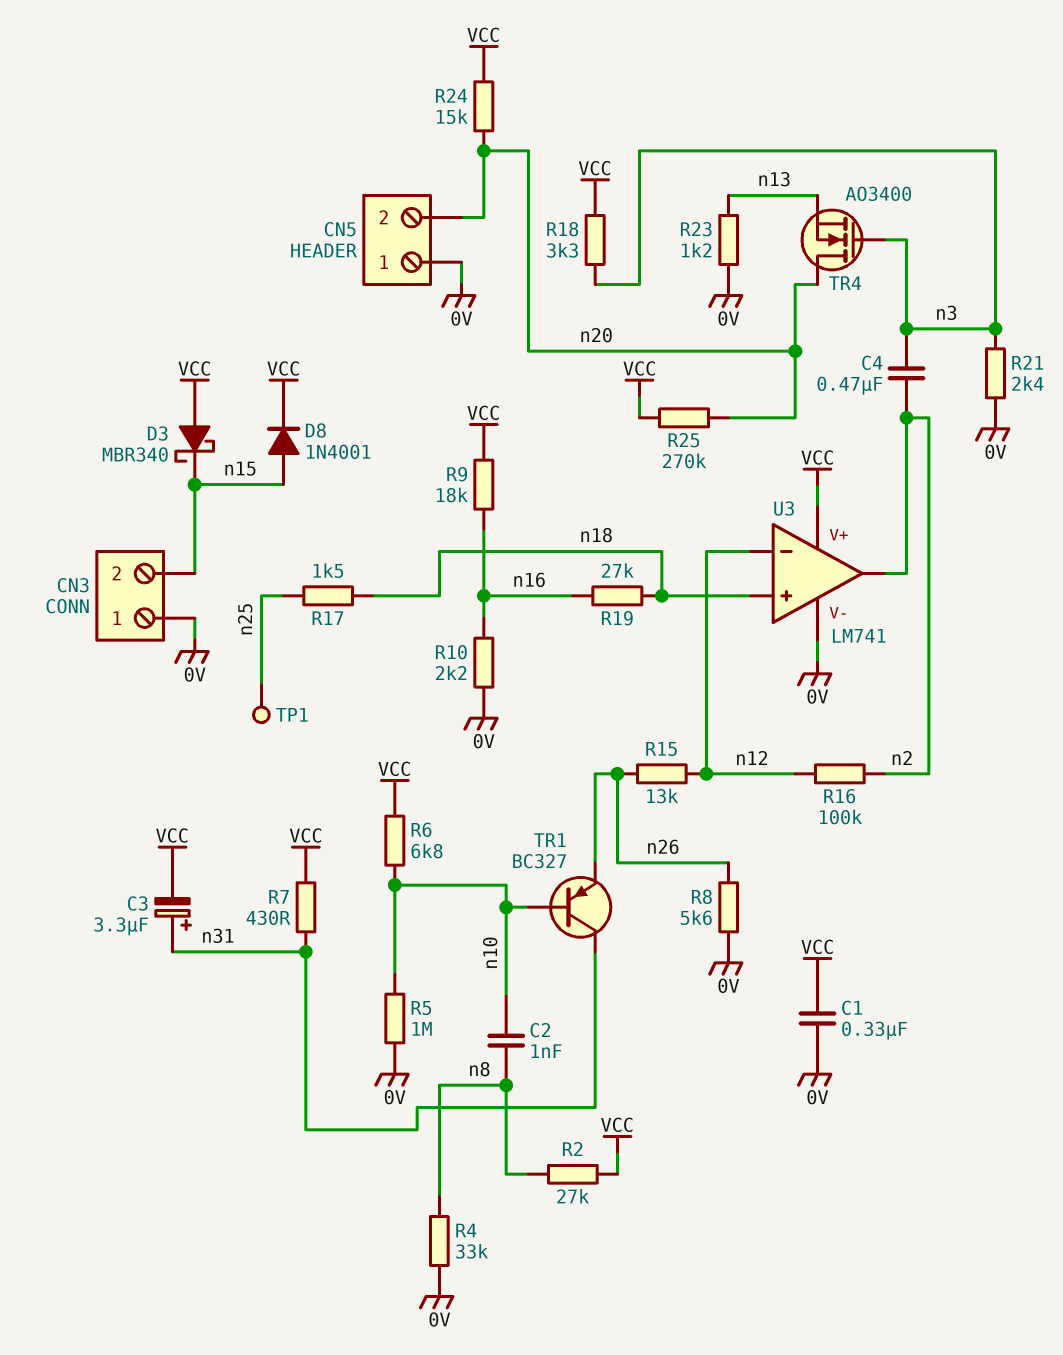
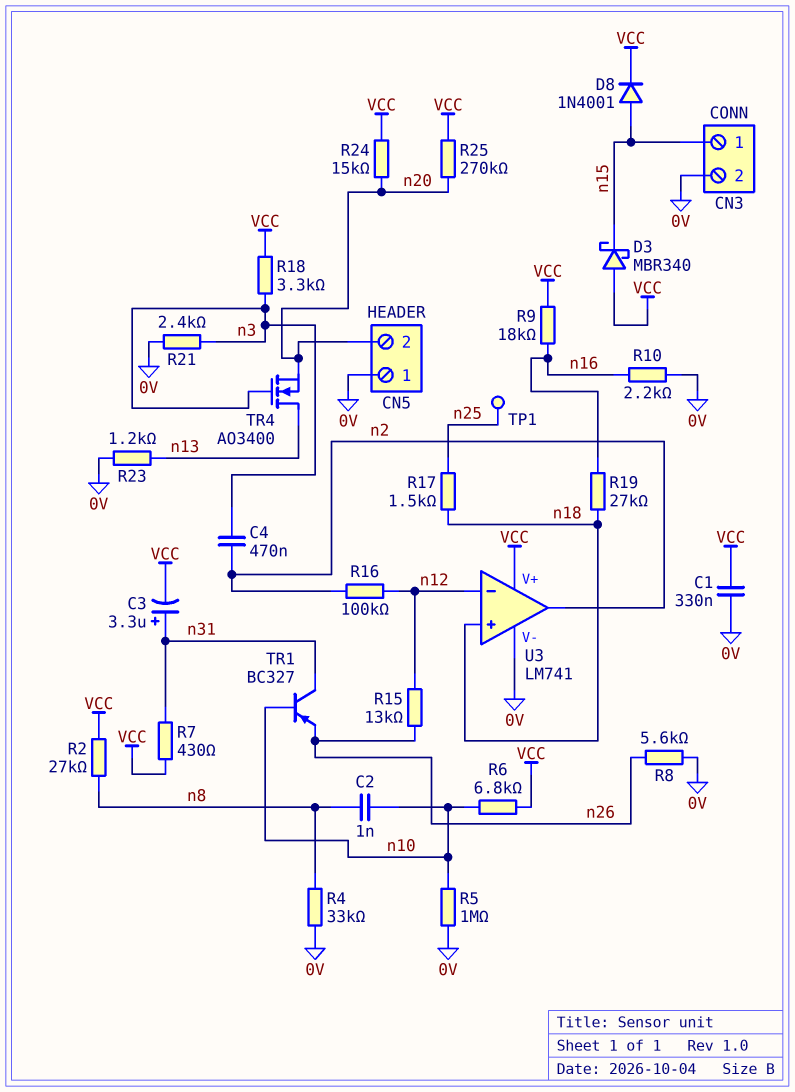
CN3 pin 1: 0V -> n15
CN3 pin 2: n15 -> 0V
TR4: NMOS AO3400 (G n3, D n20, S n13) -> NMOS AO3400 (G n3, D n13, S n20)

